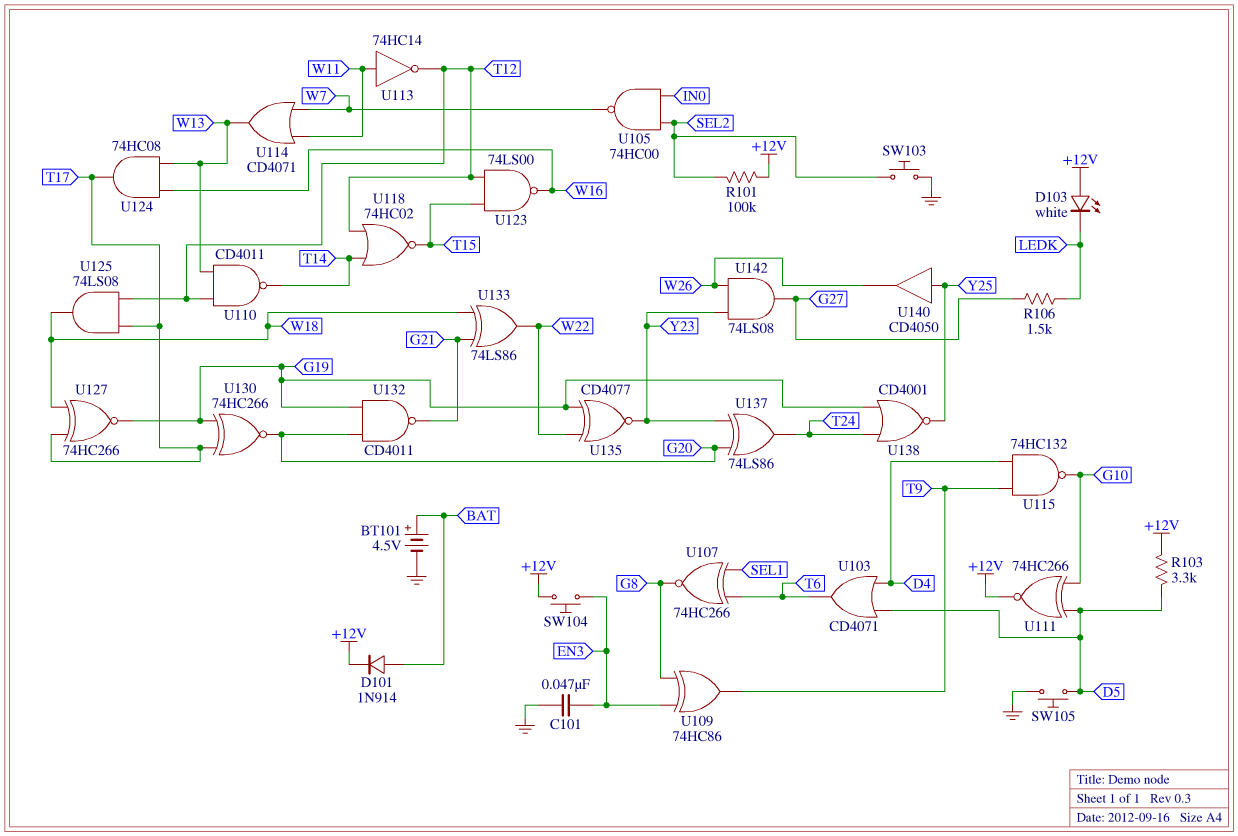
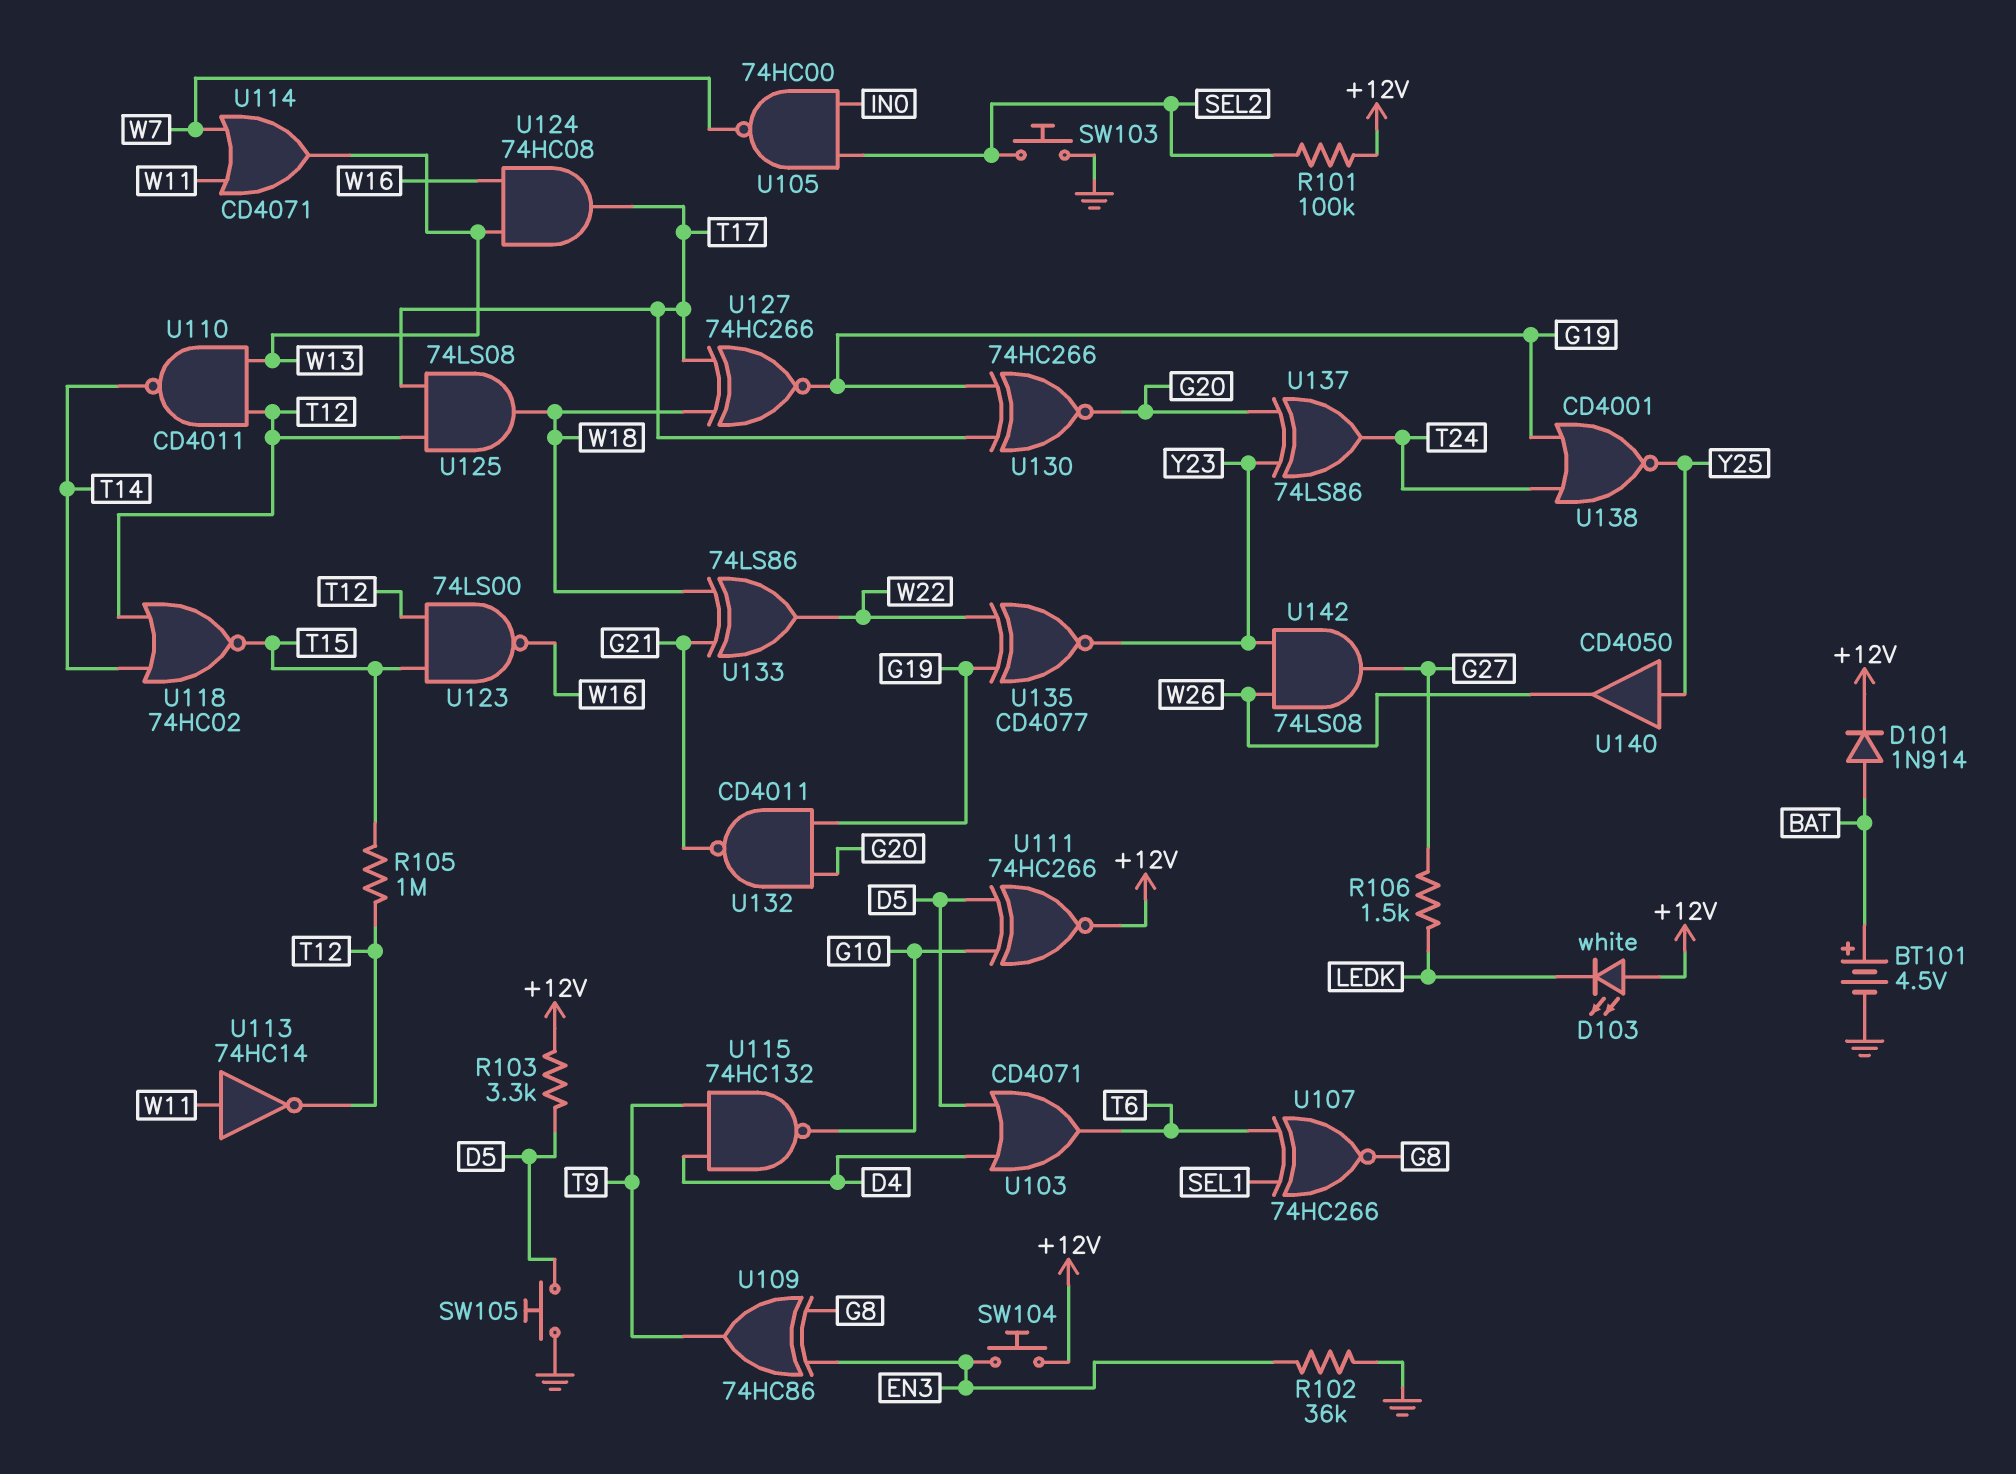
C101: 47nF (EN3, GND) -> none
R102: none -> 36k (EN3, GND)
R105: none -> 1M (T12, T15)

